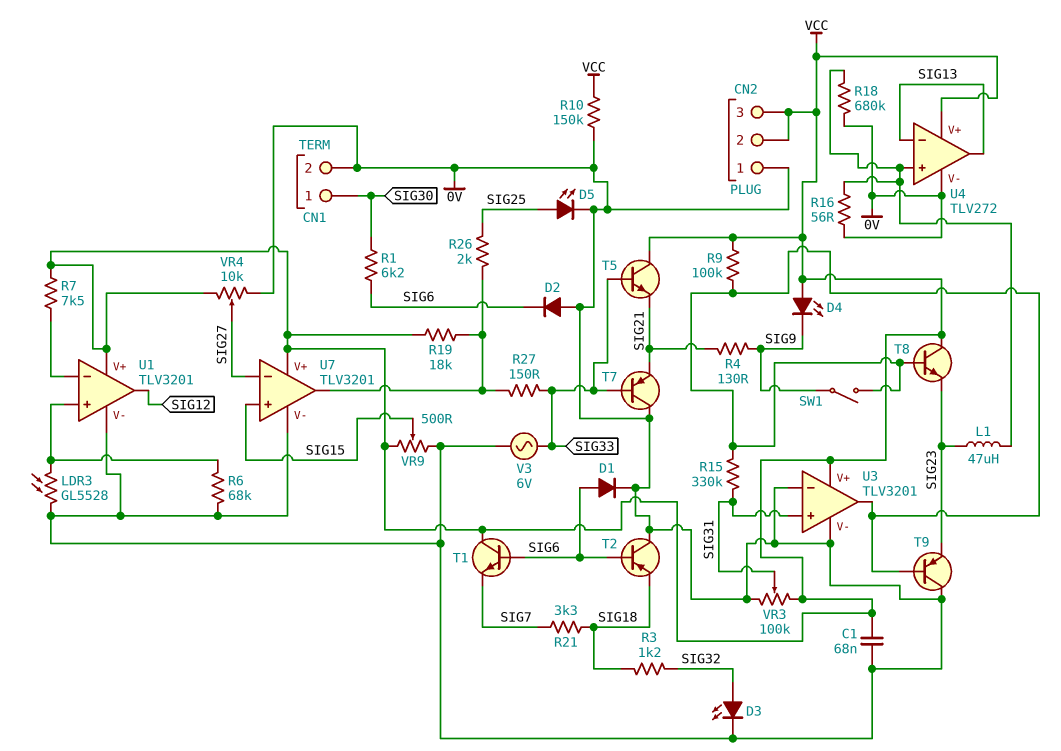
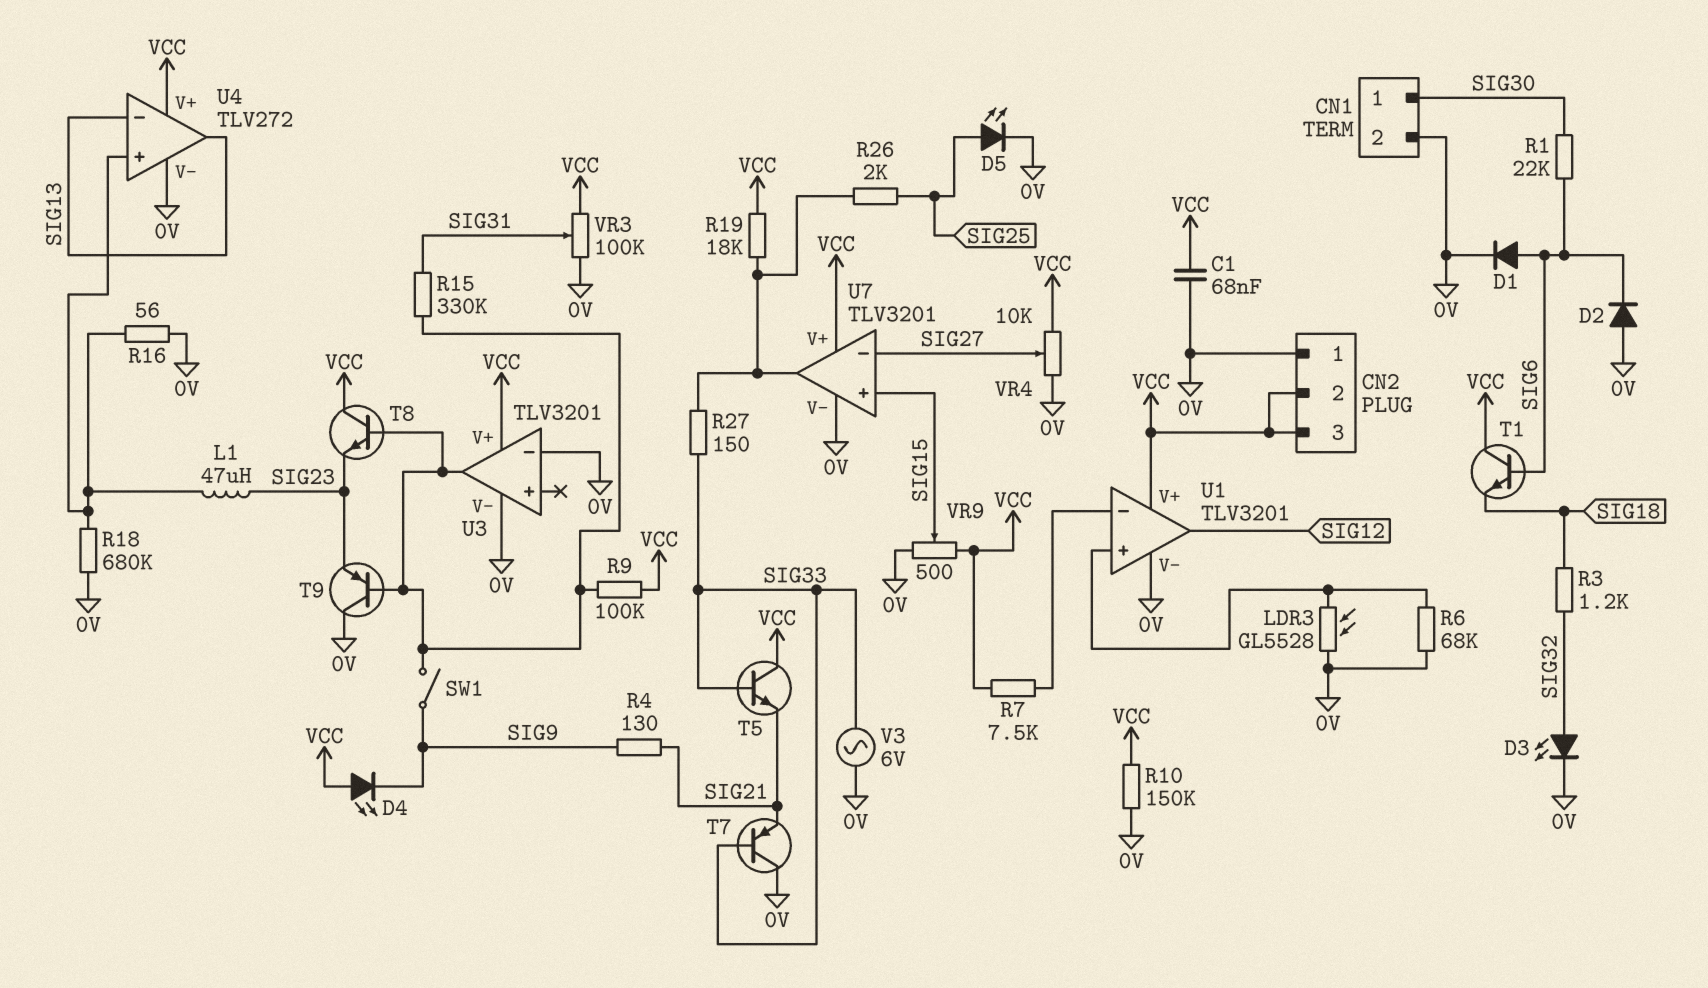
R1: 6.2k (SIG6, SIG30) -> 22k (SIG6, SIG30)
R21: 3.3k (SIG7, SIG18) -> none
T1: NPN (B SIG6, C VCC, E SIG7) -> NPN (B SIG6, C VCC, E SIG18)
T2: PNP (B SIG6, C 0V, E SIG18) -> none
U3 pin in+: SIG31 -> none

